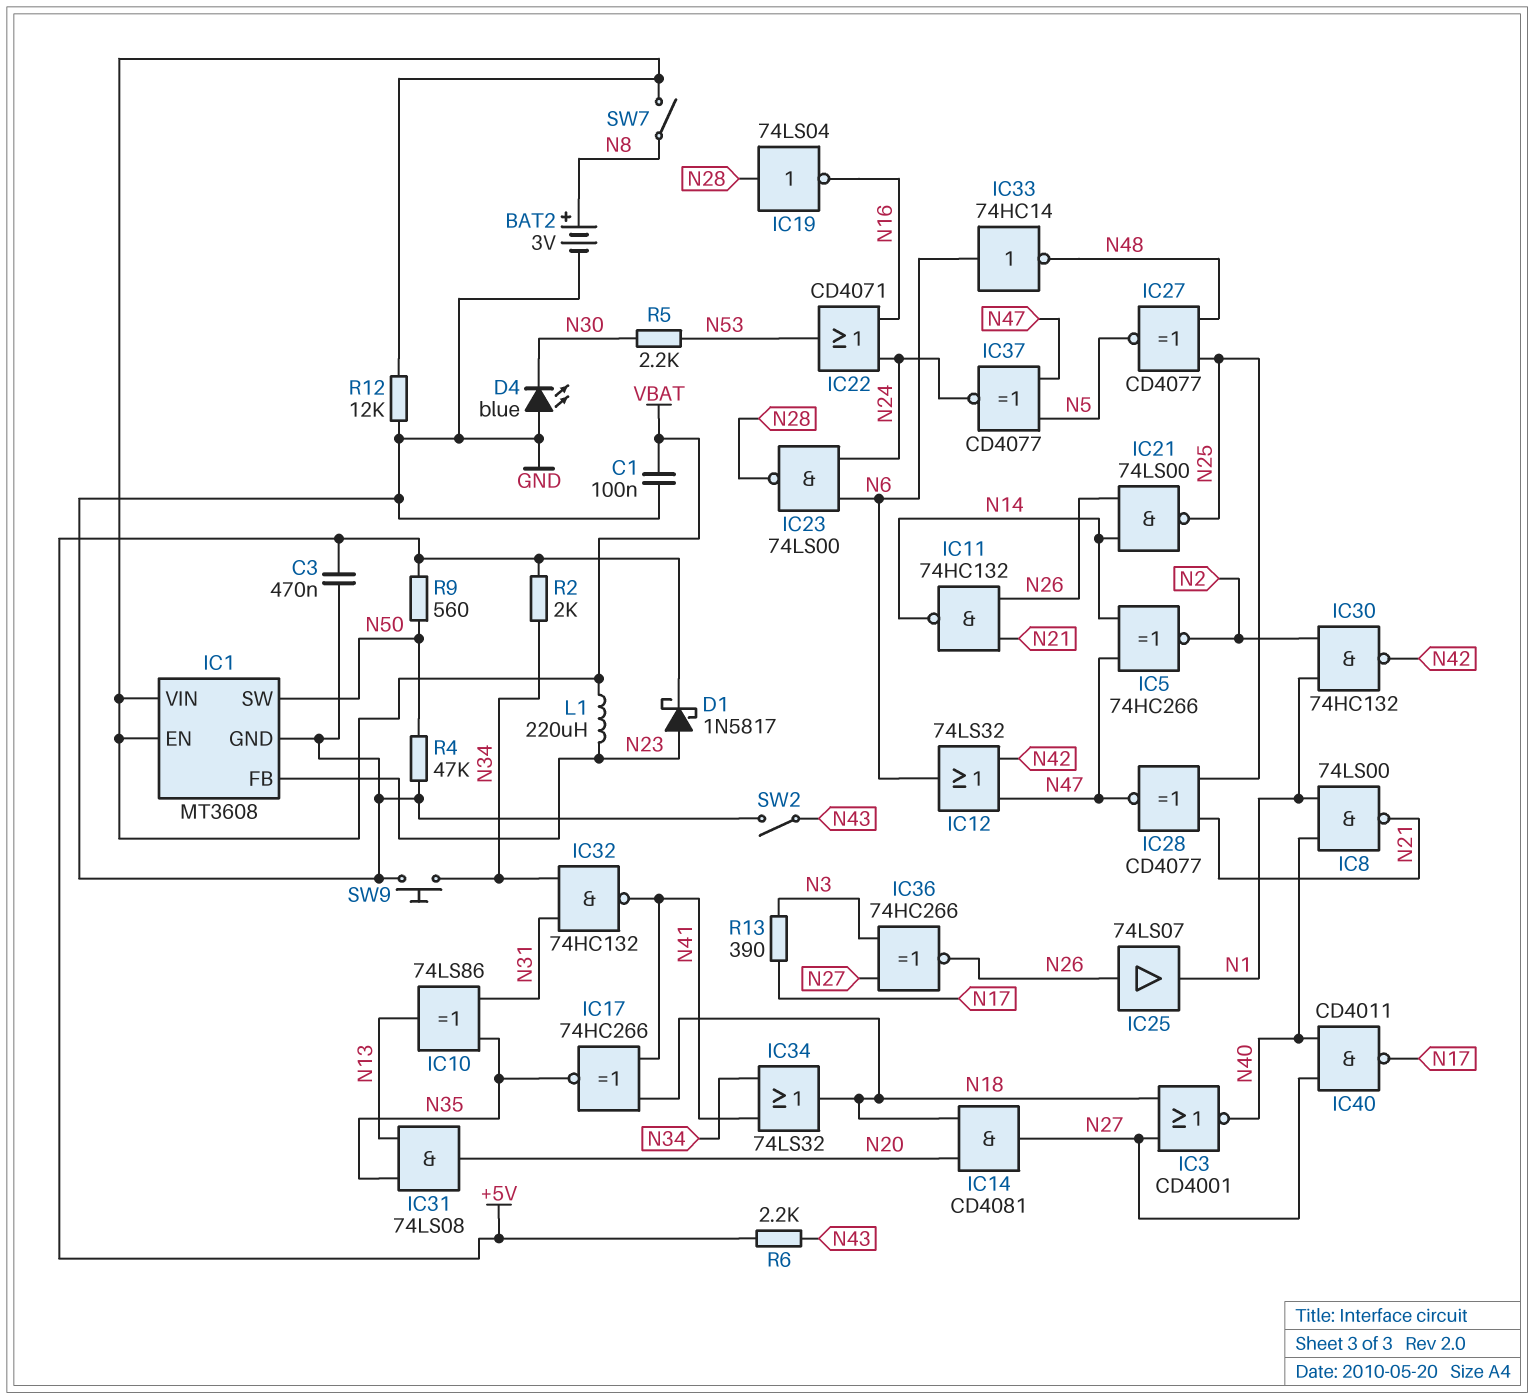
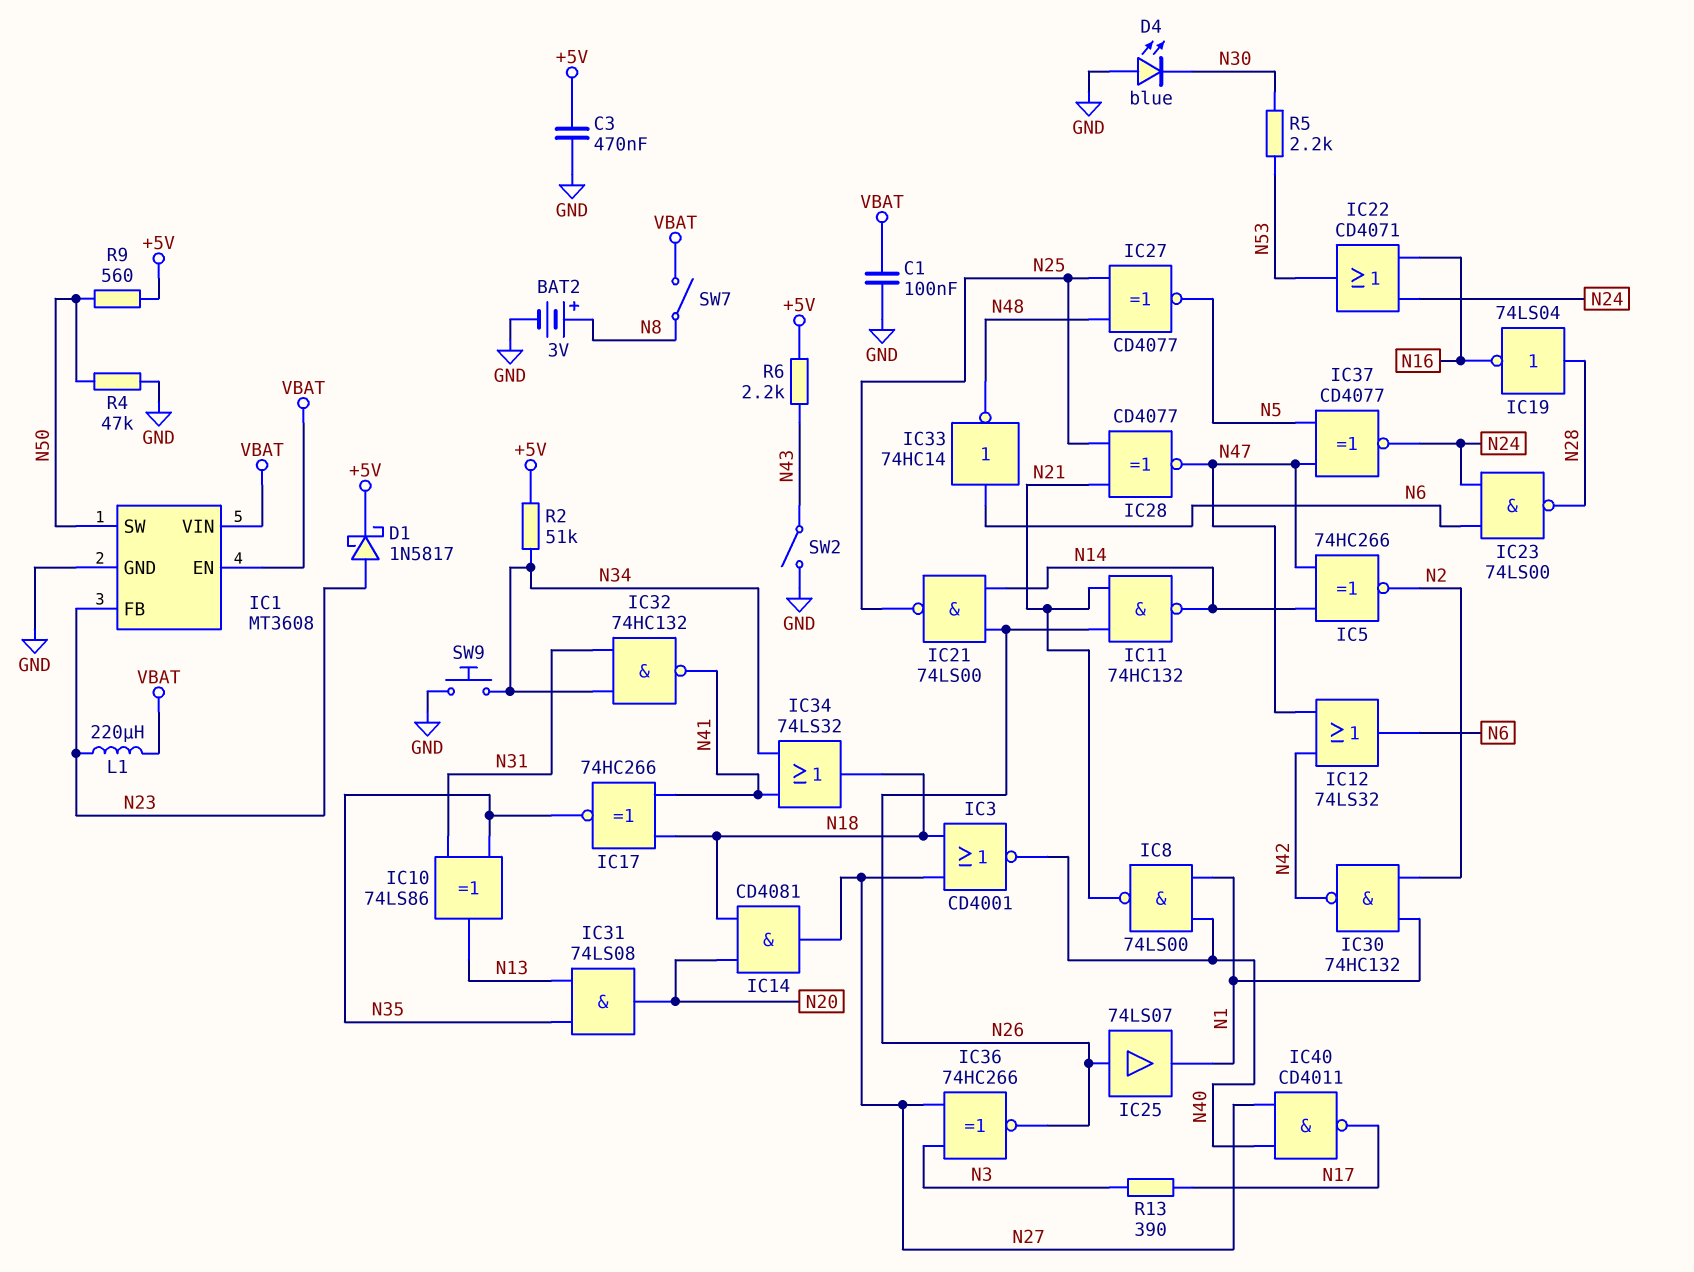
R2: 2k (+5V, N34) -> 51k (+5V, N34)
R12: 12k (GND, VBAT) -> none

